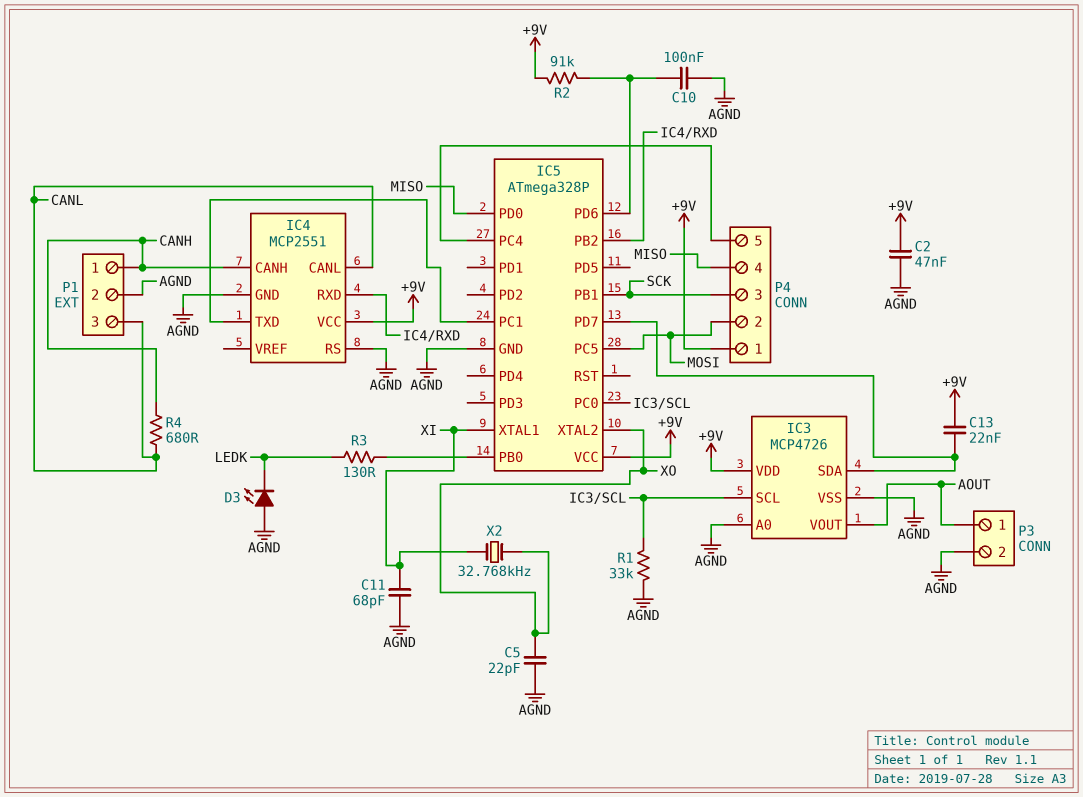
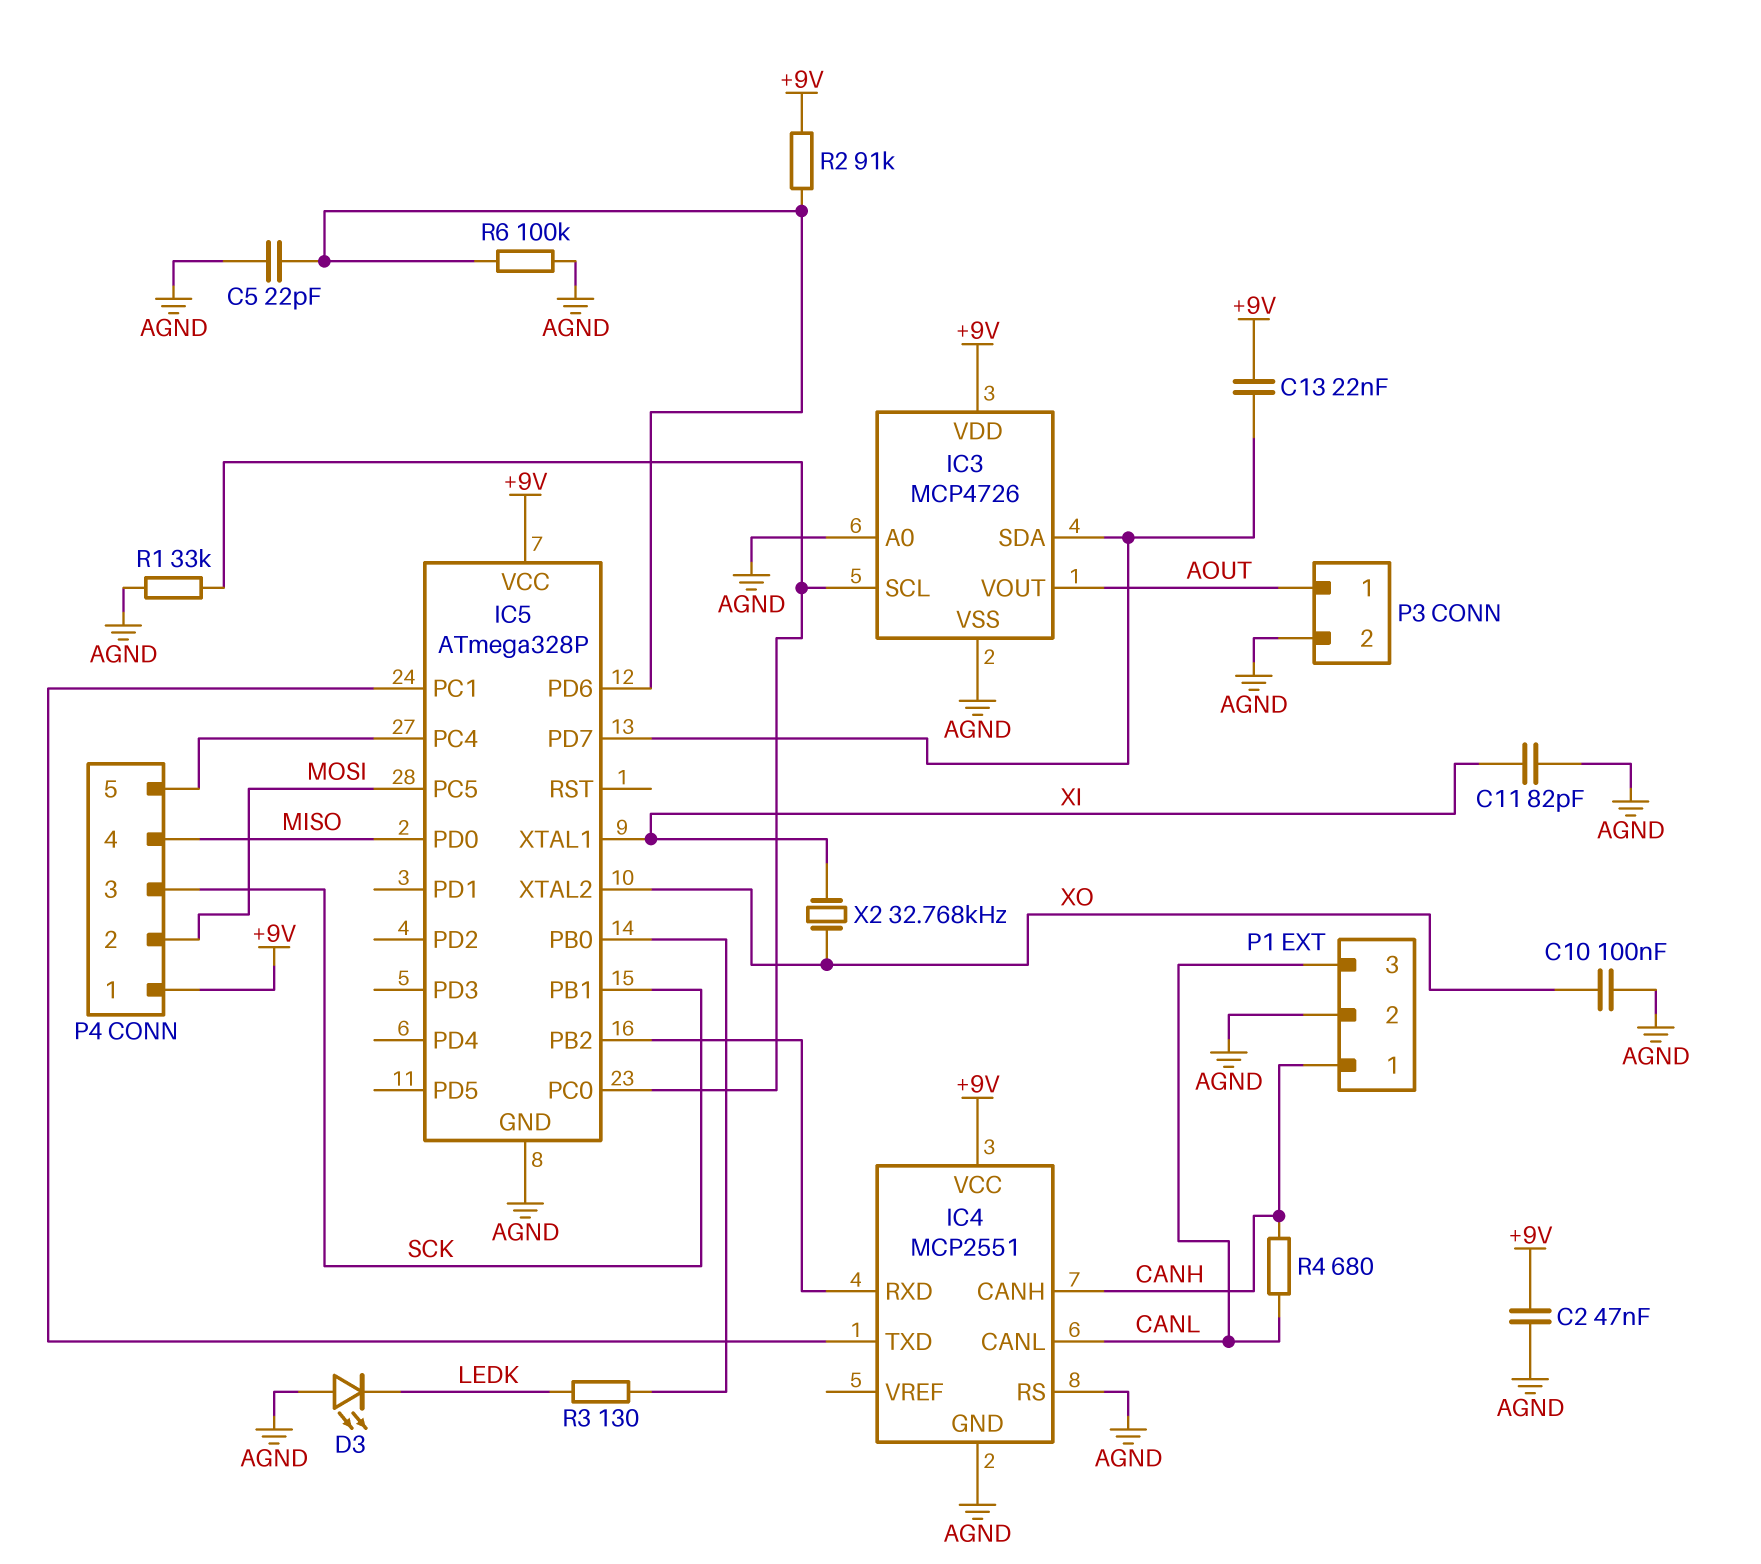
C5: 22pF (AGND, XO) -> 22pF (AGND, IC5/PD6)
C10: 100nF (AGND, IC5/PD6) -> 100nF (AGND, XO)
C11: 68pF (AGND, XI) -> 82pF (AGND, XI)
R6: none -> 100k (AGND, IC5/PD6)

